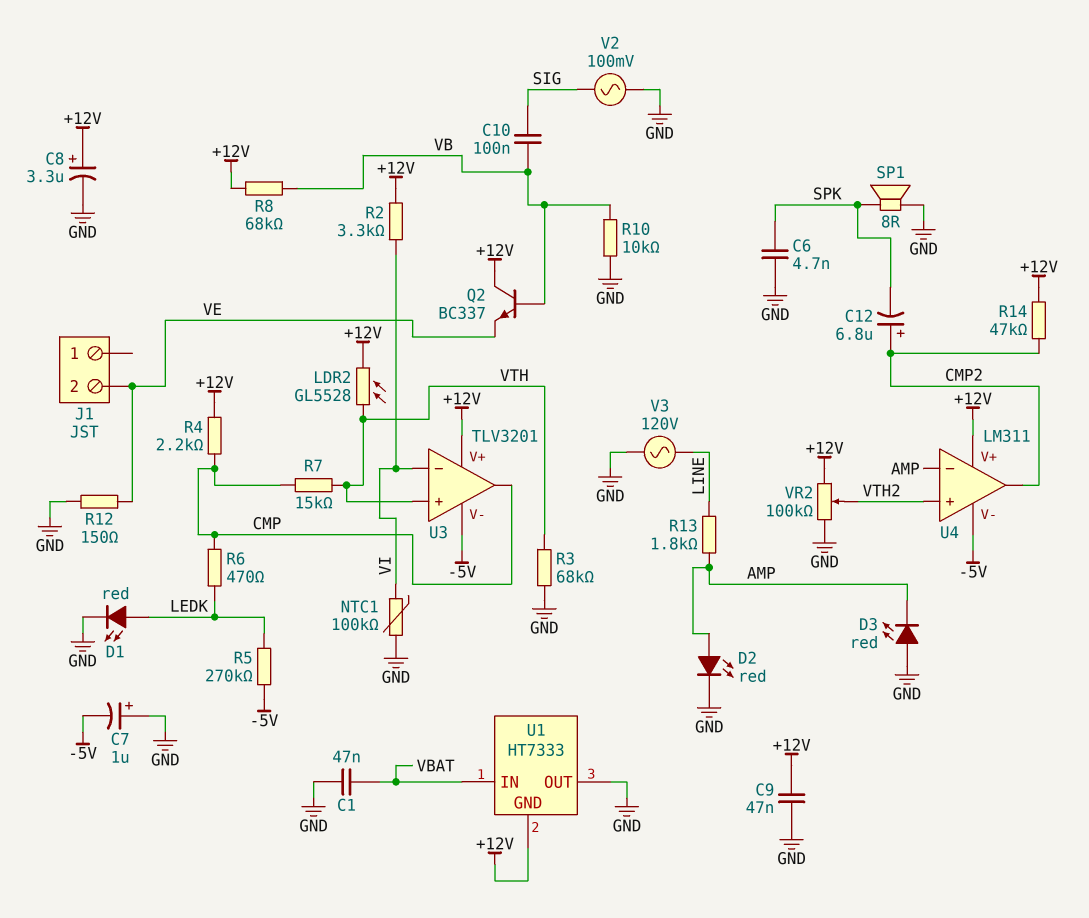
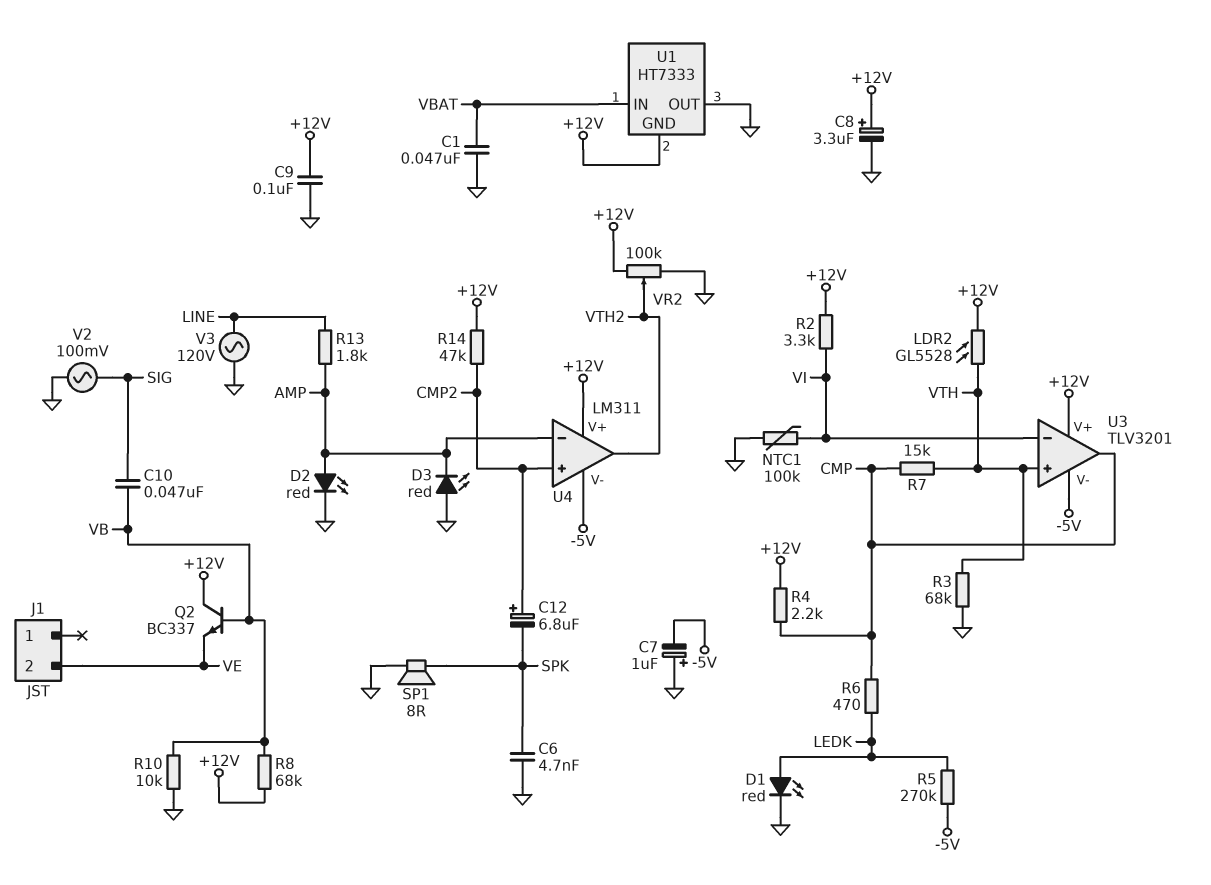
C9: 47nF (+12V, GND) -> 100nF (+12V, GND)
C10: 100nF (SIG, VB) -> 47nF (SIG, VB)
R12: 150 (GND, VE) -> none
U4 pin in+: VTH2 -> CMP2
U4 pin out: CMP2 -> VTH2

